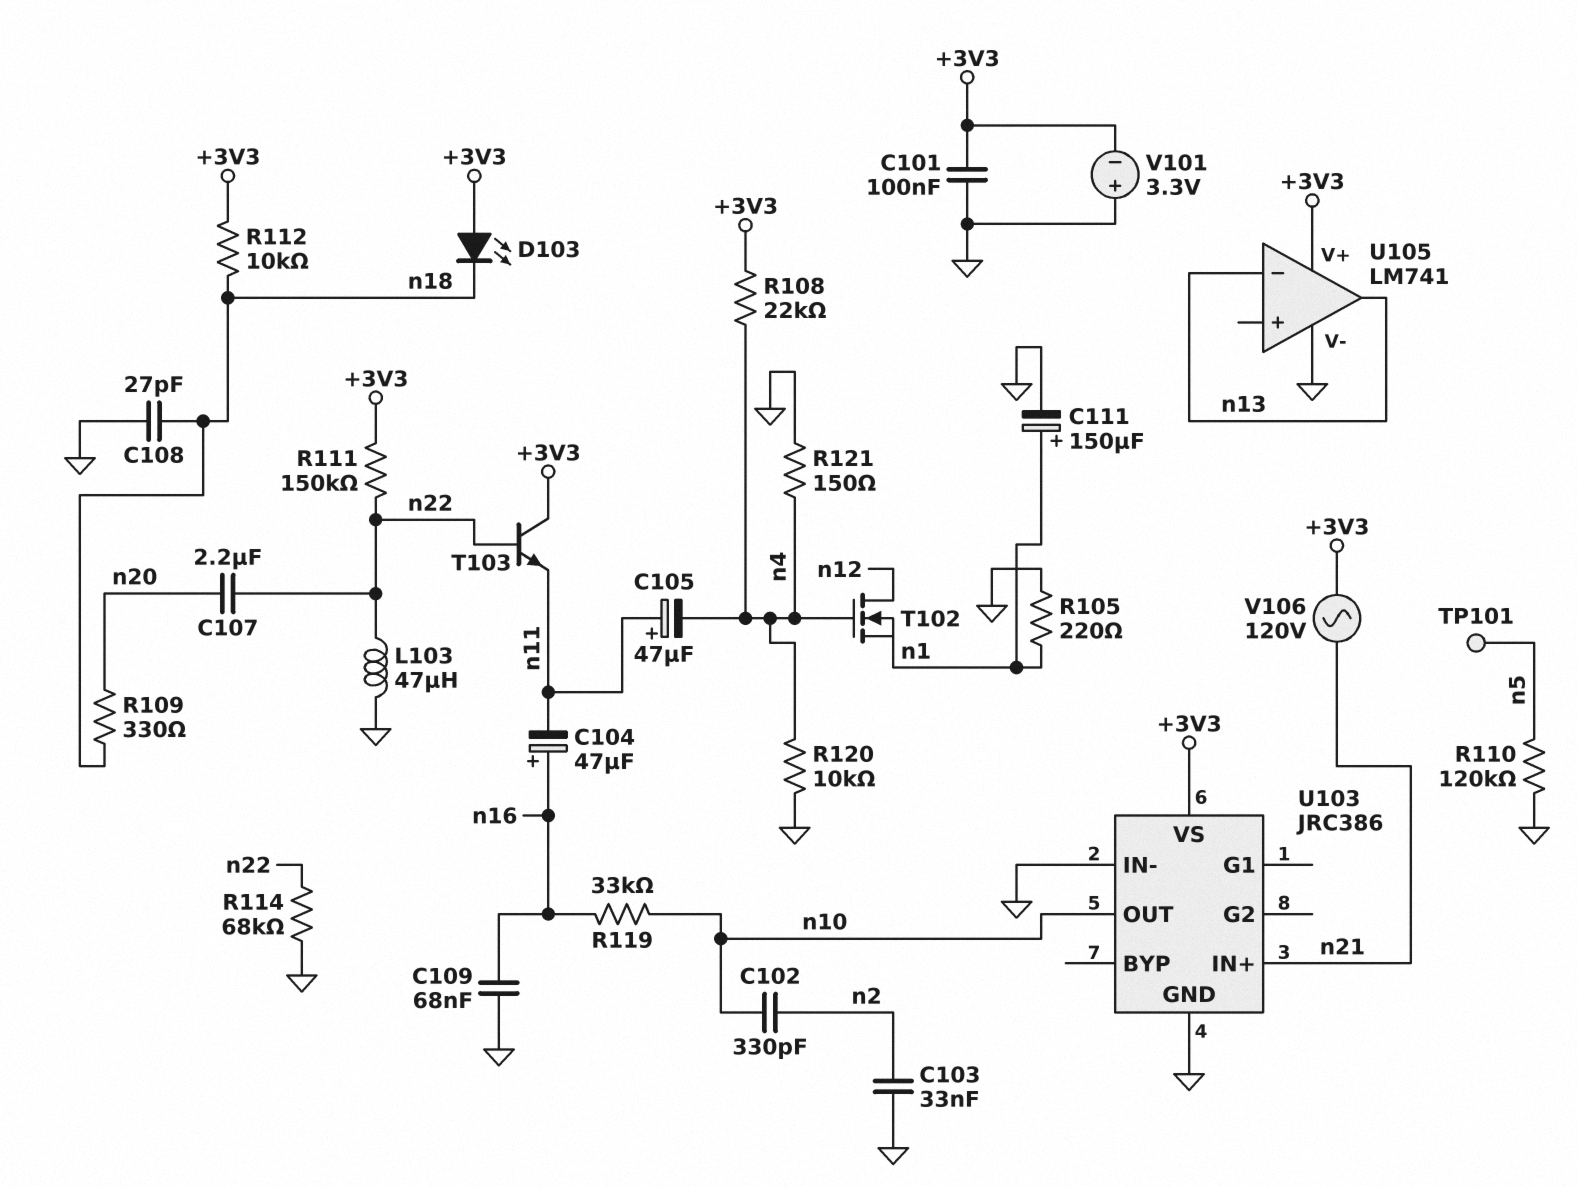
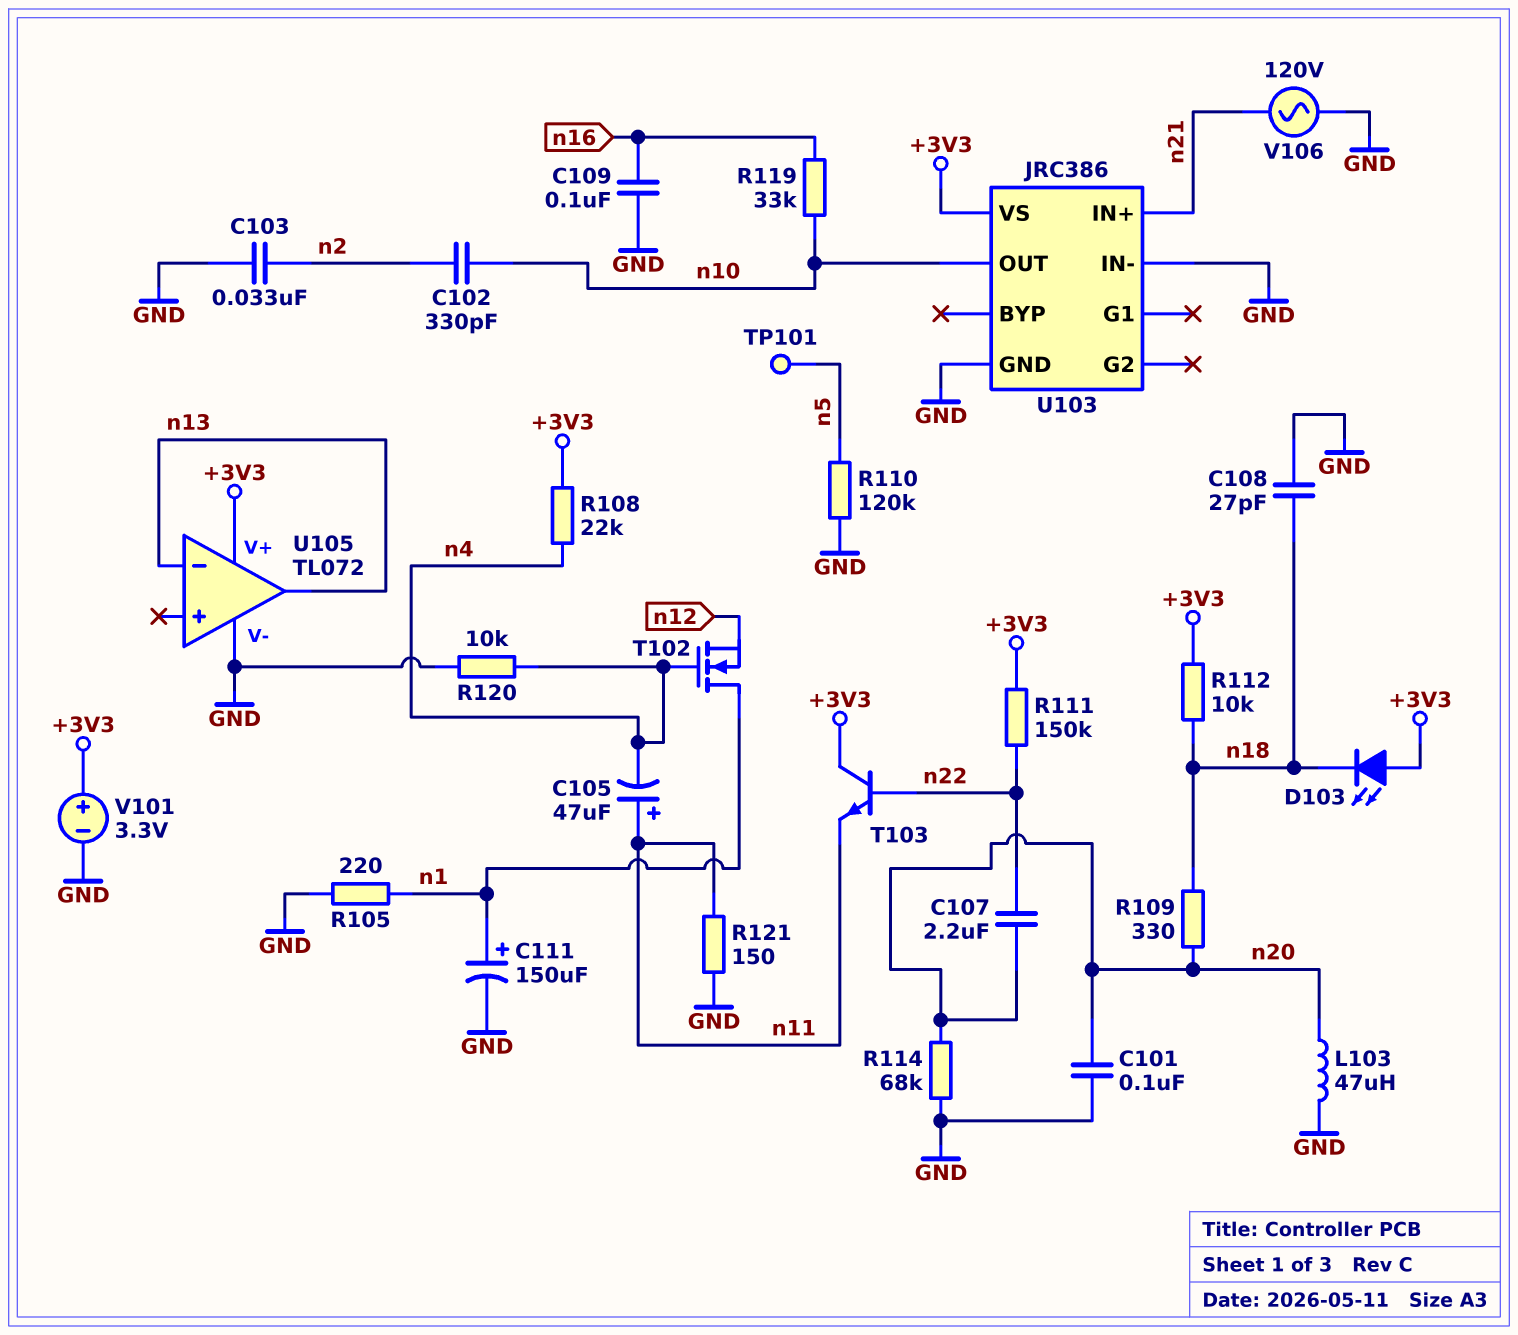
C101: 100nF (+3V3, GND) -> 100nF (GND, n20)
C104: 47uF (plus n16, minus n11) -> none
C109: 68nF (GND, n16) -> 100nF (GND, n16)
L103: 47uH (GND, n22) -> 47uH (GND, n20)
R114: 68k (GND, n22) -> 68k (GND, n20)
R121: 150 (GND, n4) -> 150 (GND, n11)
T102: NMOS (G n4, D n12, S n1) -> NMOS (G n4, D n1, S n12)
U105: LM741 -> TL072
V101: 3.3V (plus GND, minus +3V3) -> 3.3V (plus +3V3, minus GND)
V106: AC 120V (+3V3, n21) -> AC 120V (GND, n21)

